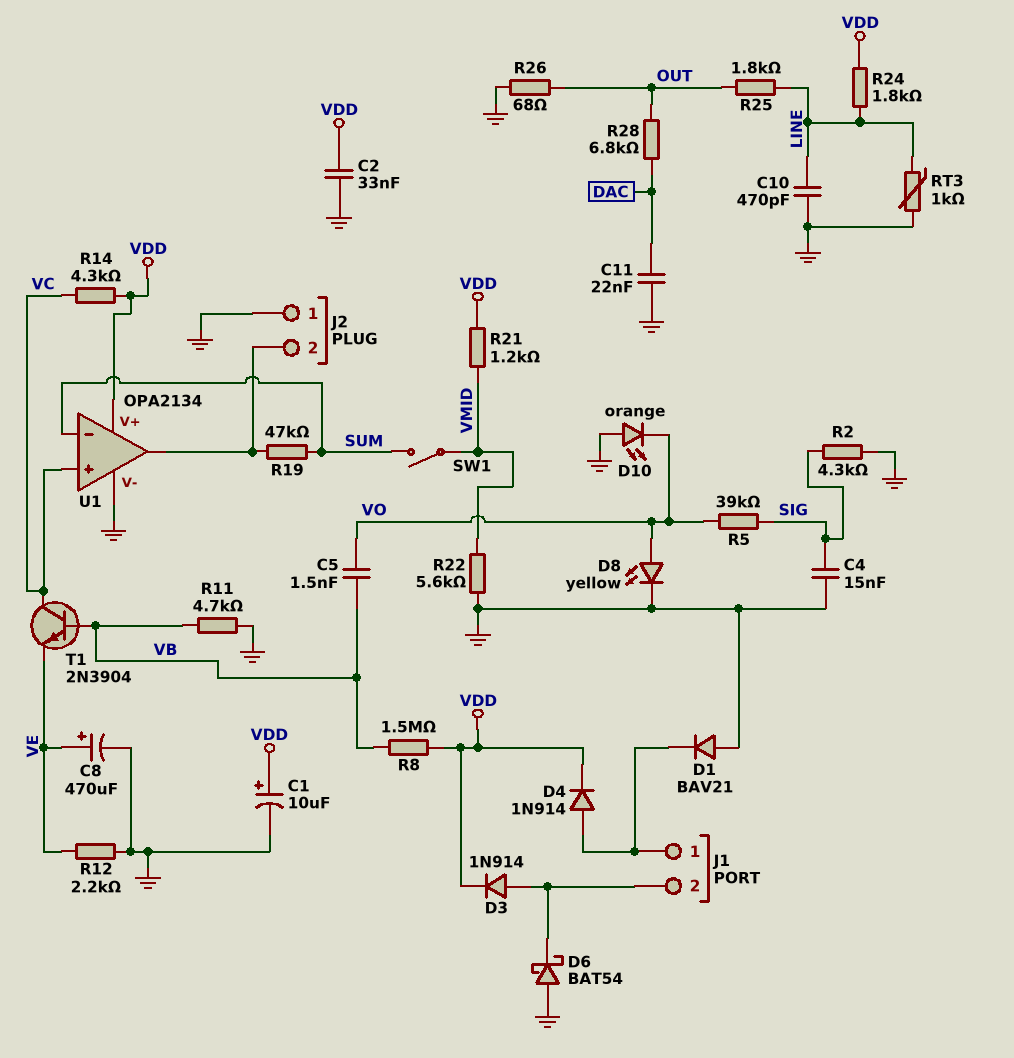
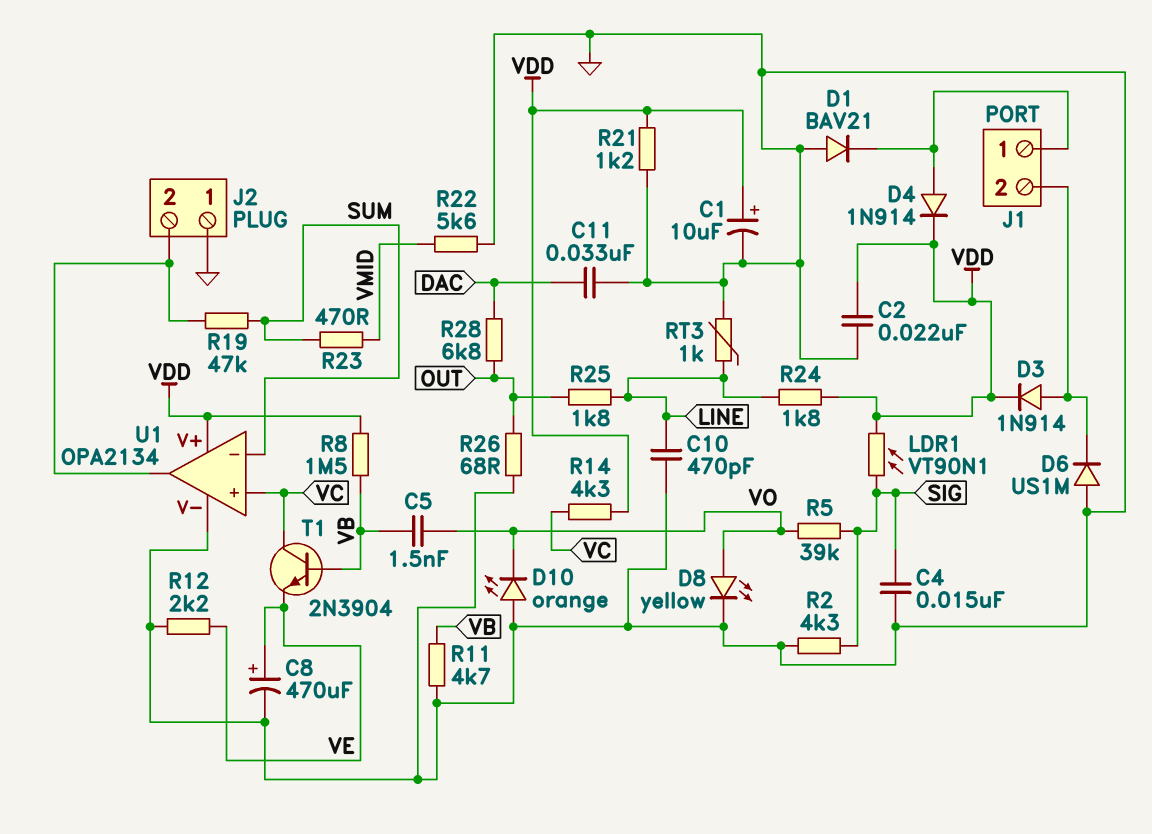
C2: 33nF (GND, VDD) -> 22nF (GND, VDD)
C11: 22nF (DAC, GND) -> 33nF (DAC, GND)
D6: schottky BAT54 (A GND, K J1/2) -> diode US1M (A GND, K J1/2)
LDR1: none -> VT90N1 (SIG, VDD)
R21: 1.2k (VDD, VMID) -> 1.2k (GND, VDD)
R23: none -> 470 (SUM, VMID)
SW1: switch (SUM, VMID) -> none

